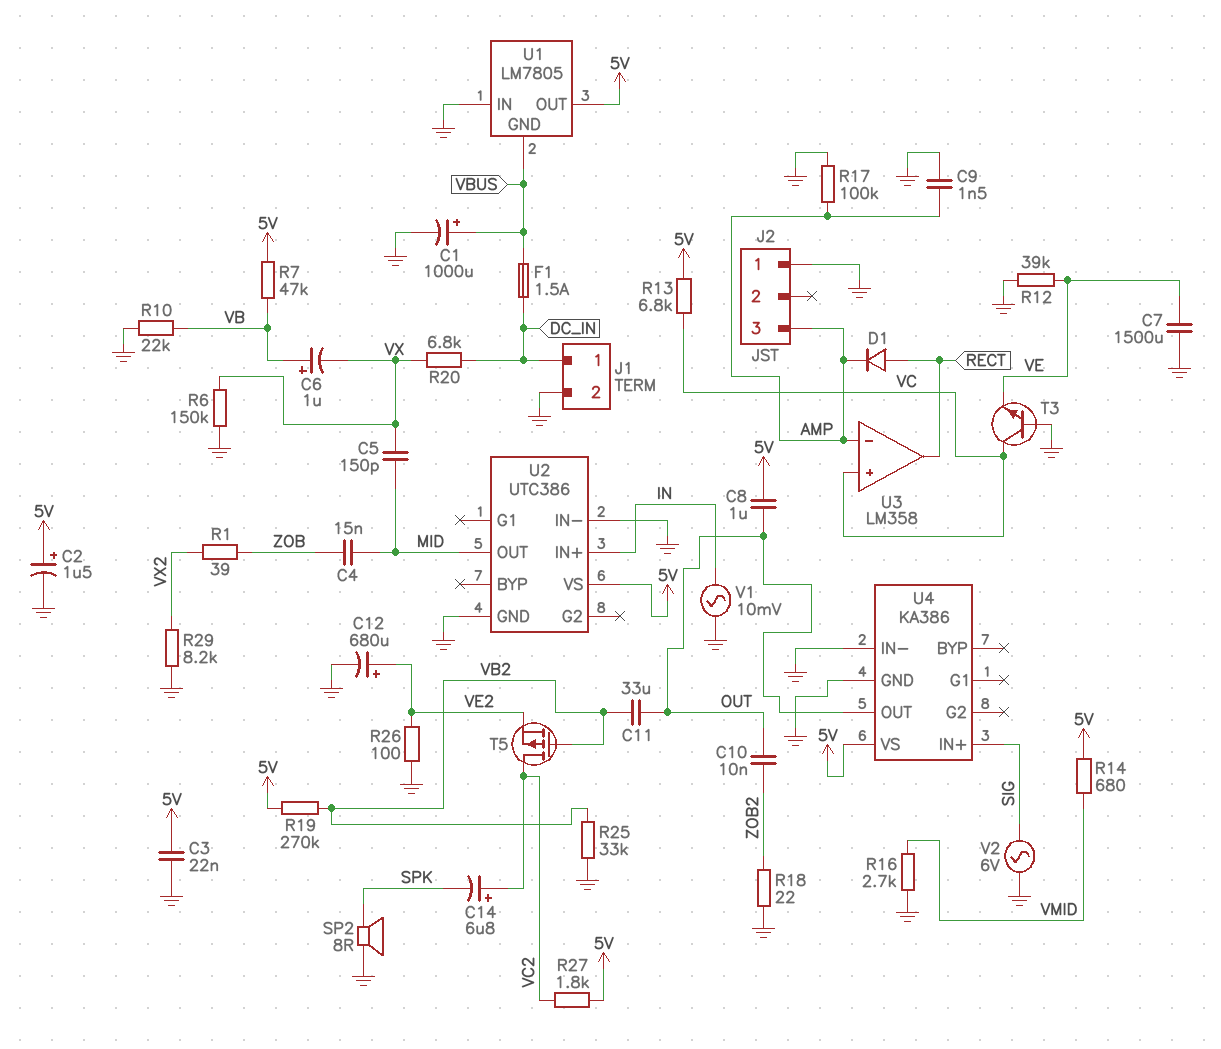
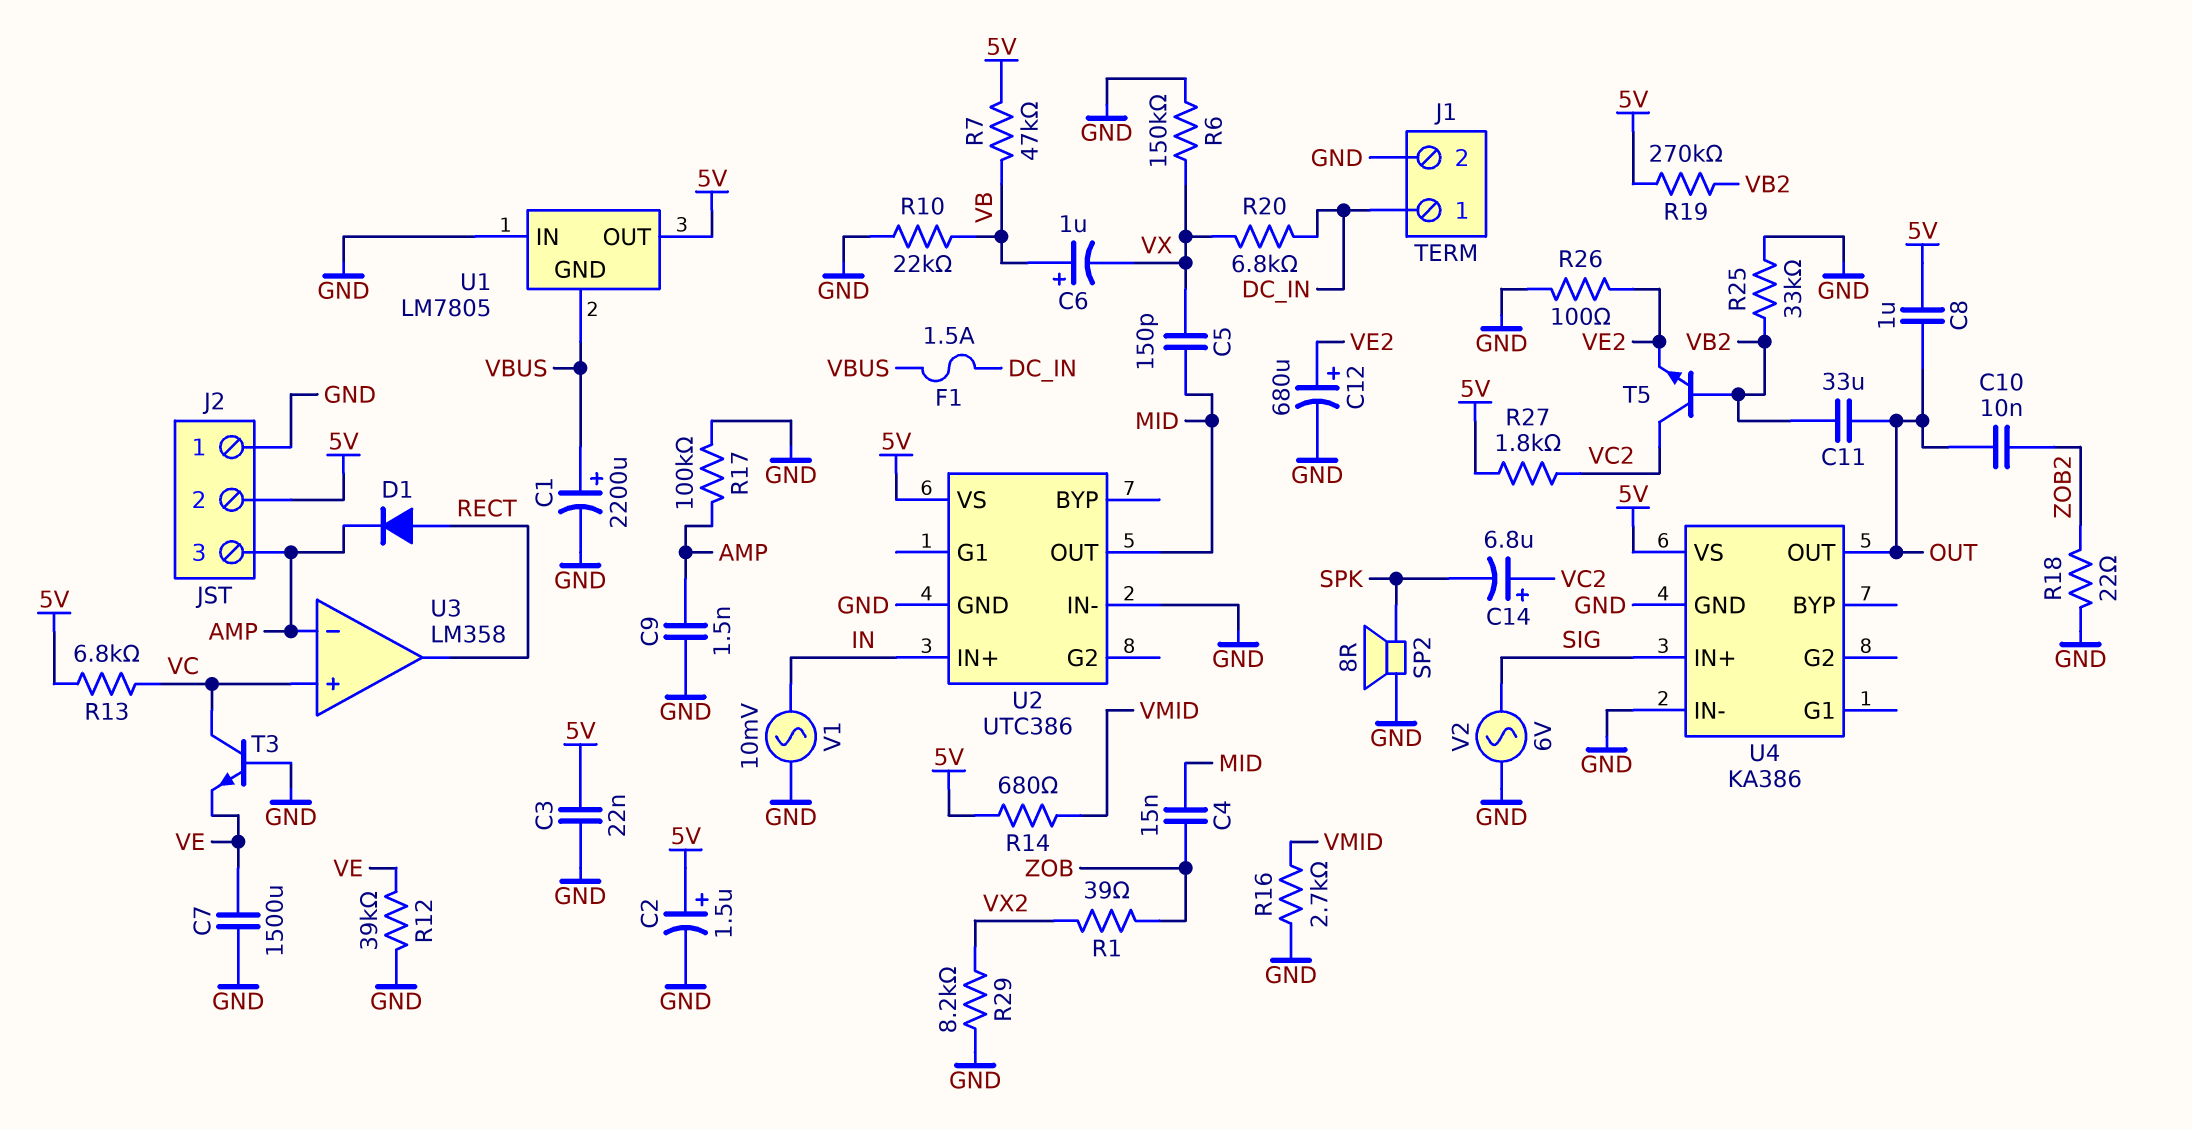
C1: 1000uF (plus VBUS, minus GND) -> 2200uF (plus VBUS, minus GND)
J2 pin 2: none -> 5V
T5: PMOS (G VB2, D VC2, S VE2) -> NPN (B VB2, C VC2, E VE2)

